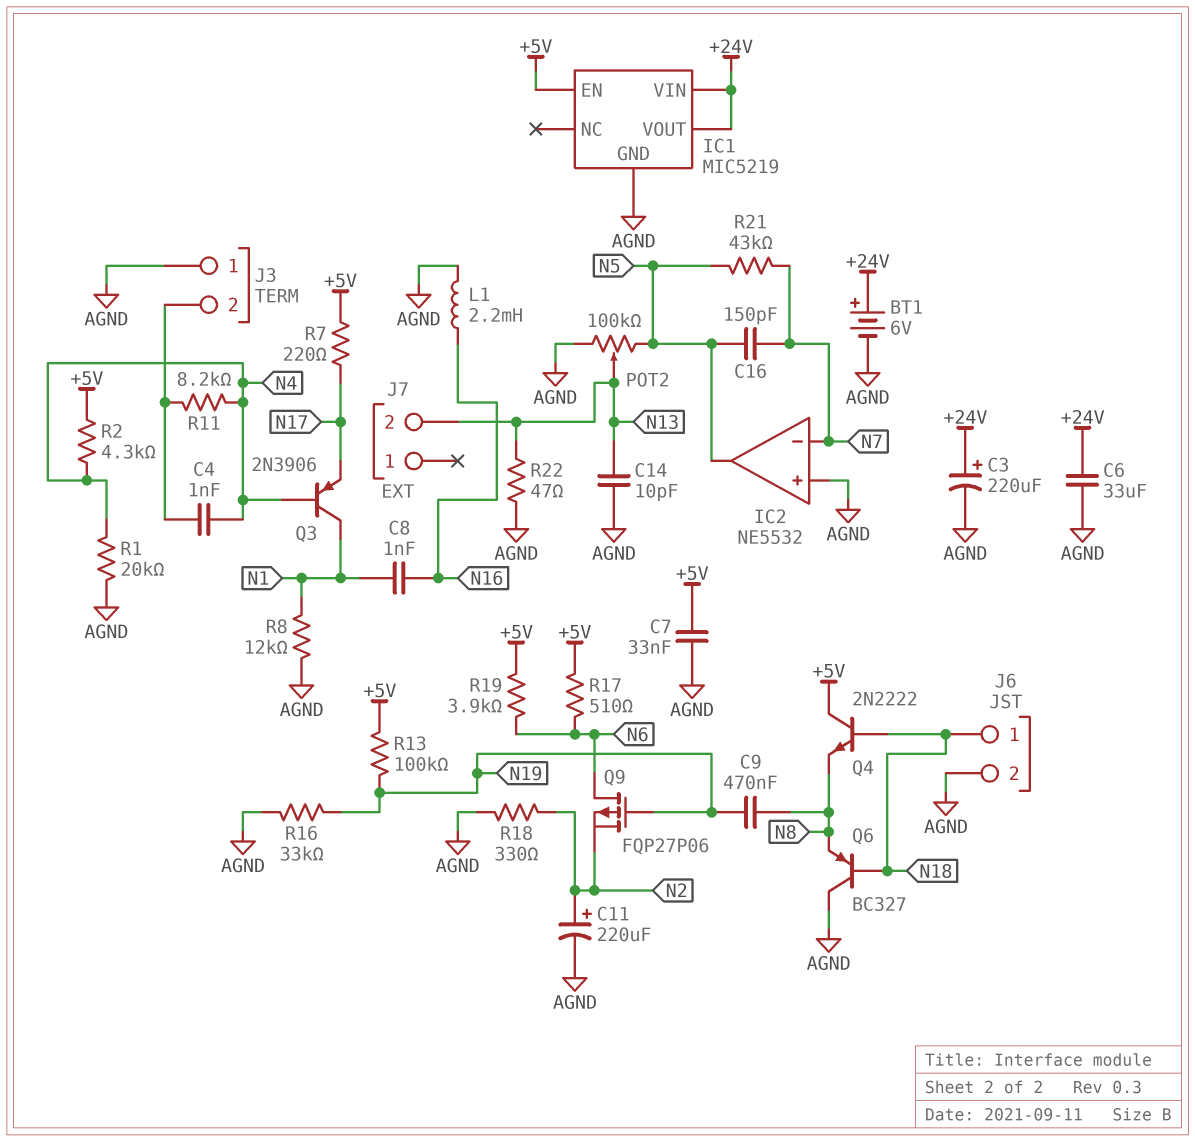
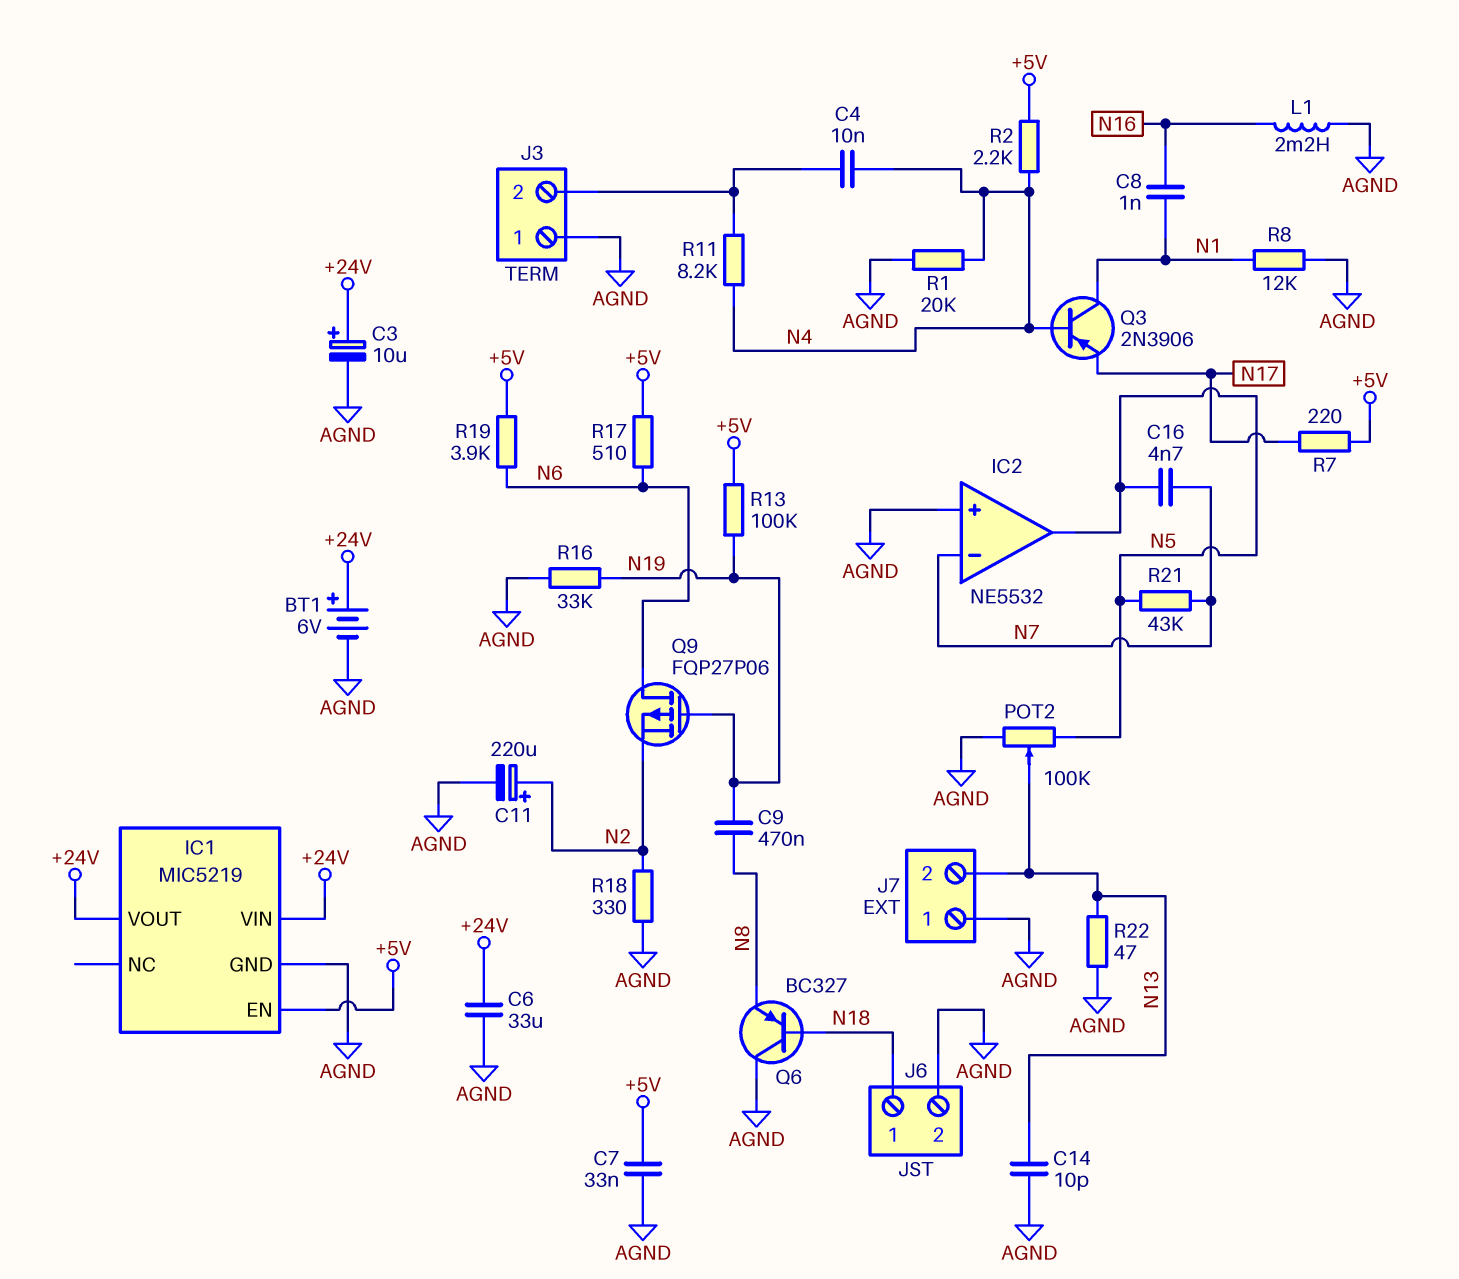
C3: 220uF (plus +24V, minus AGND) -> 10uF (plus +24V, minus AGND)
C4: 1nF (J3/2, N4) -> 10nF (J3/2, N4)
C16: 150pF (N5, N7) -> 4.7nF (N5, N7)
J7 pin 1: none -> AGND
Q4: NPN 2N2222 (B N18, C +5V, E N8) -> none
R2: 4.3k (+5V, N4) -> 2.2k (+5V, N4)

